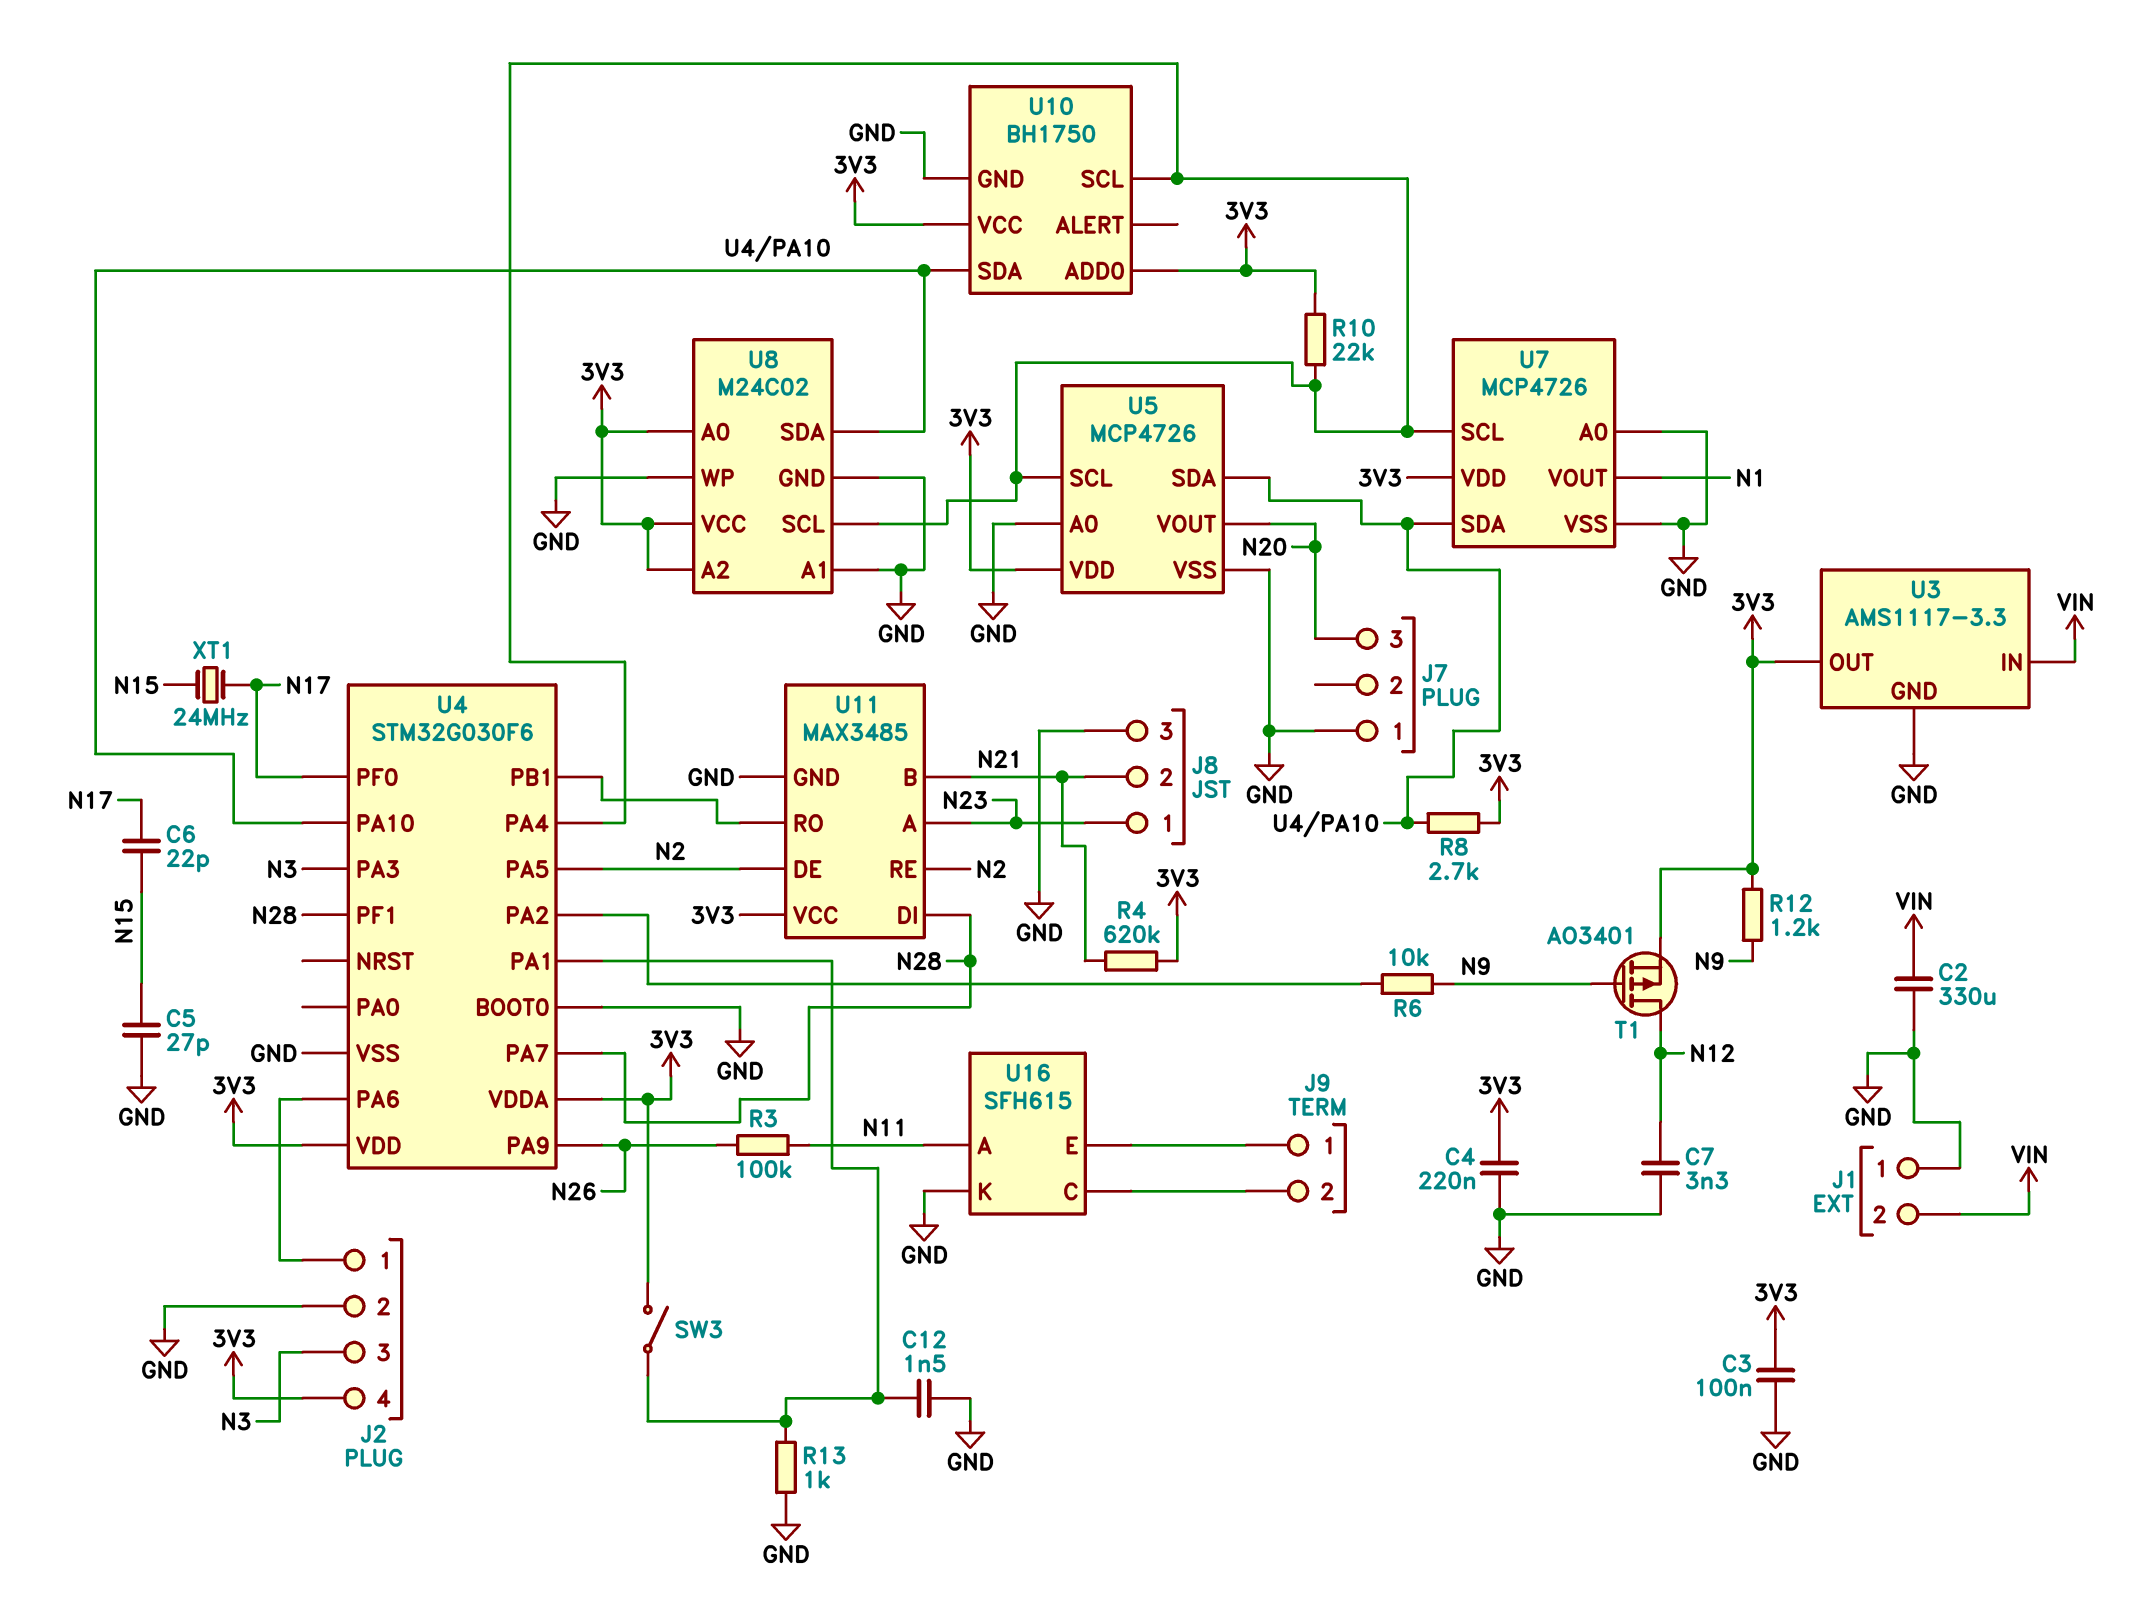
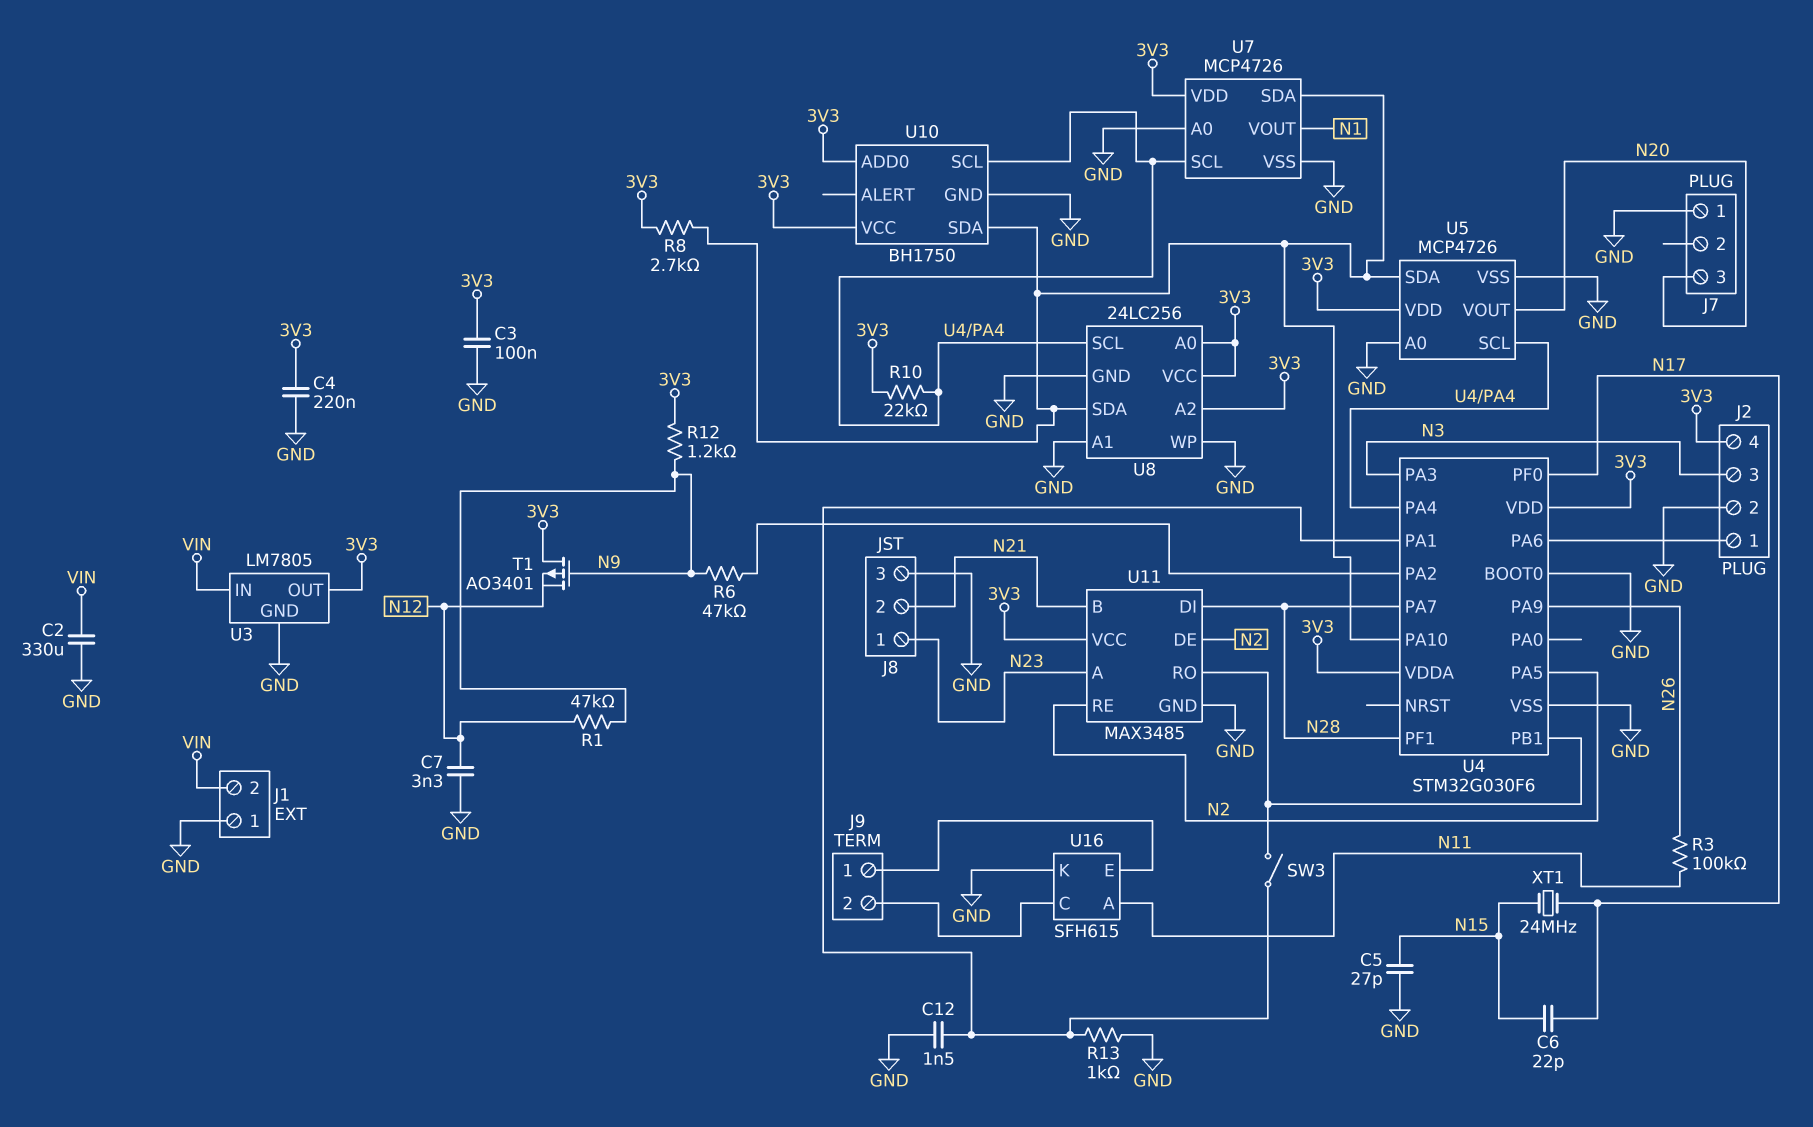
R1: none -> 47k (N9, N12)
R4: 620k (3V3, N21) -> none
R6: 10k (N9, U4/PA2) -> 47k (N9, U4/PA2)
SW3: switch (3V3, U4/PA1) -> switch (U4/PA1, U4/PB1)
T1: PMOS AO3401 (G N9, D N12, S 3V3) -> PMOS AO3401 (G N9, D 3V3, S N12)
U3: AMS1117-3.3 -> LM7805
U8: M24C02 -> 24LC256

